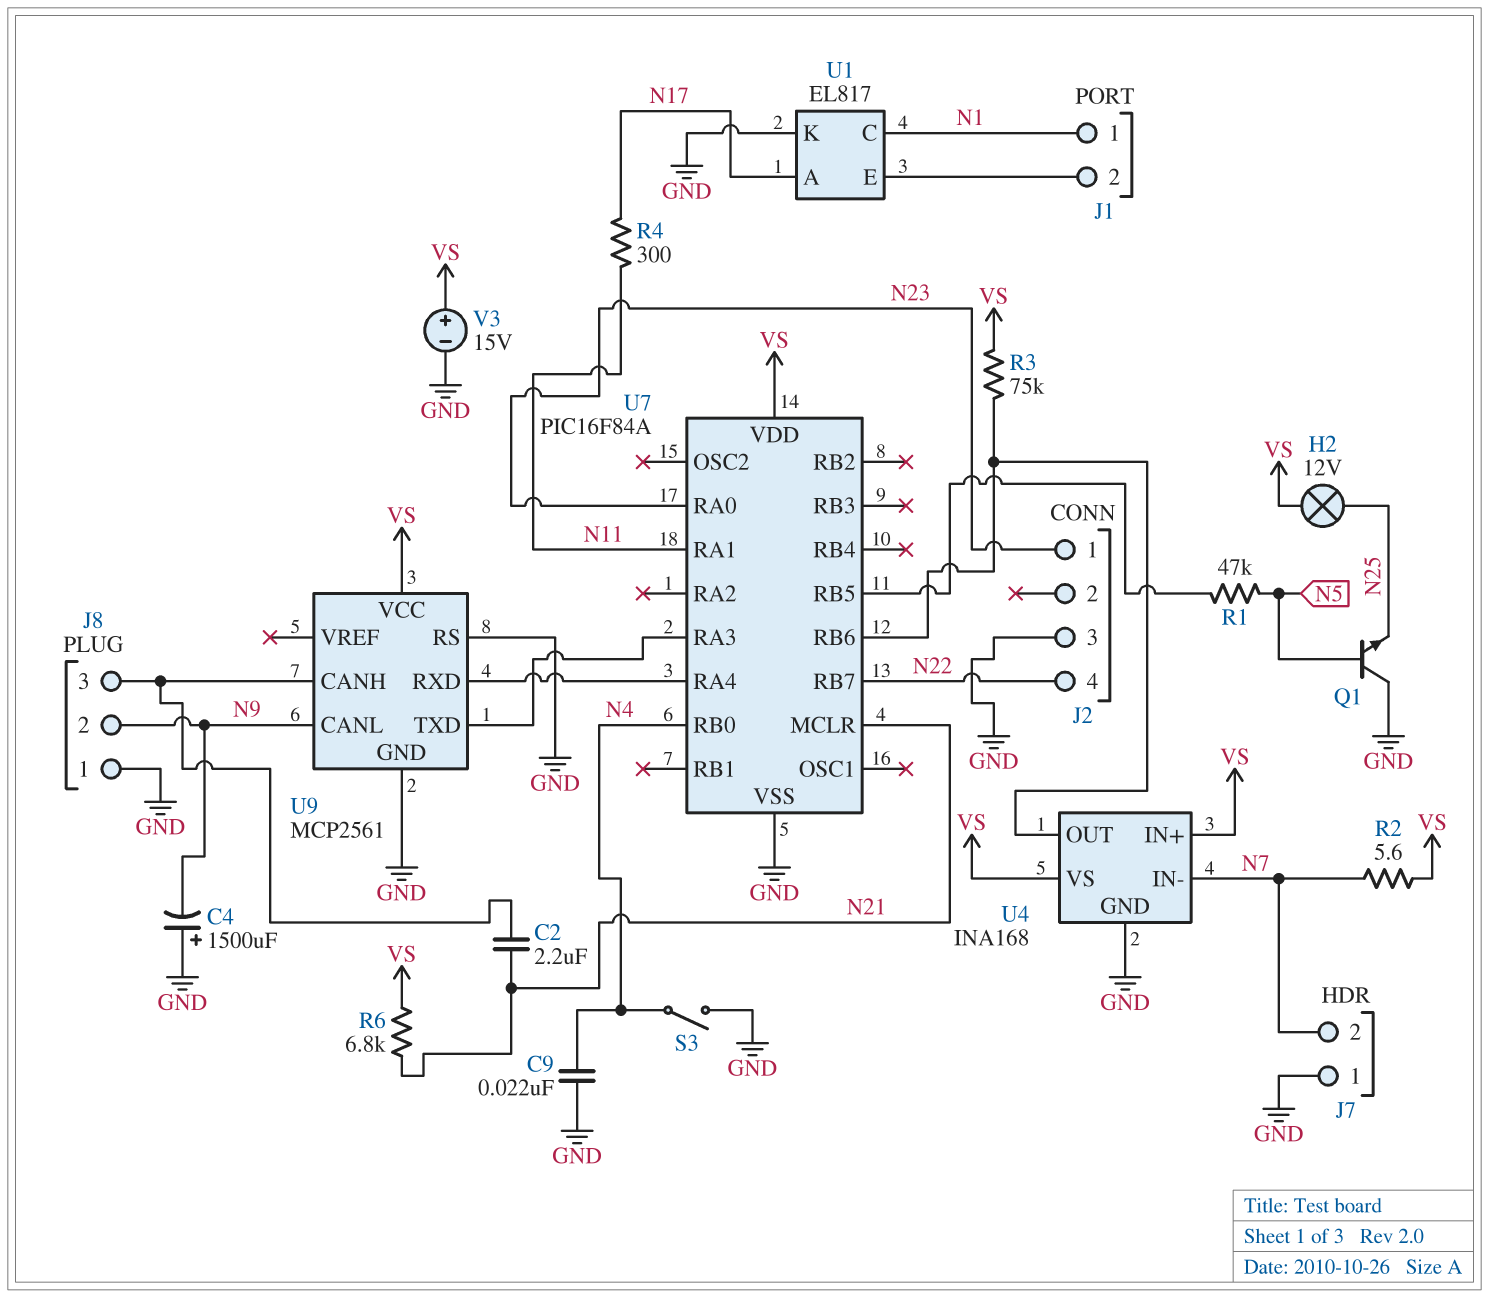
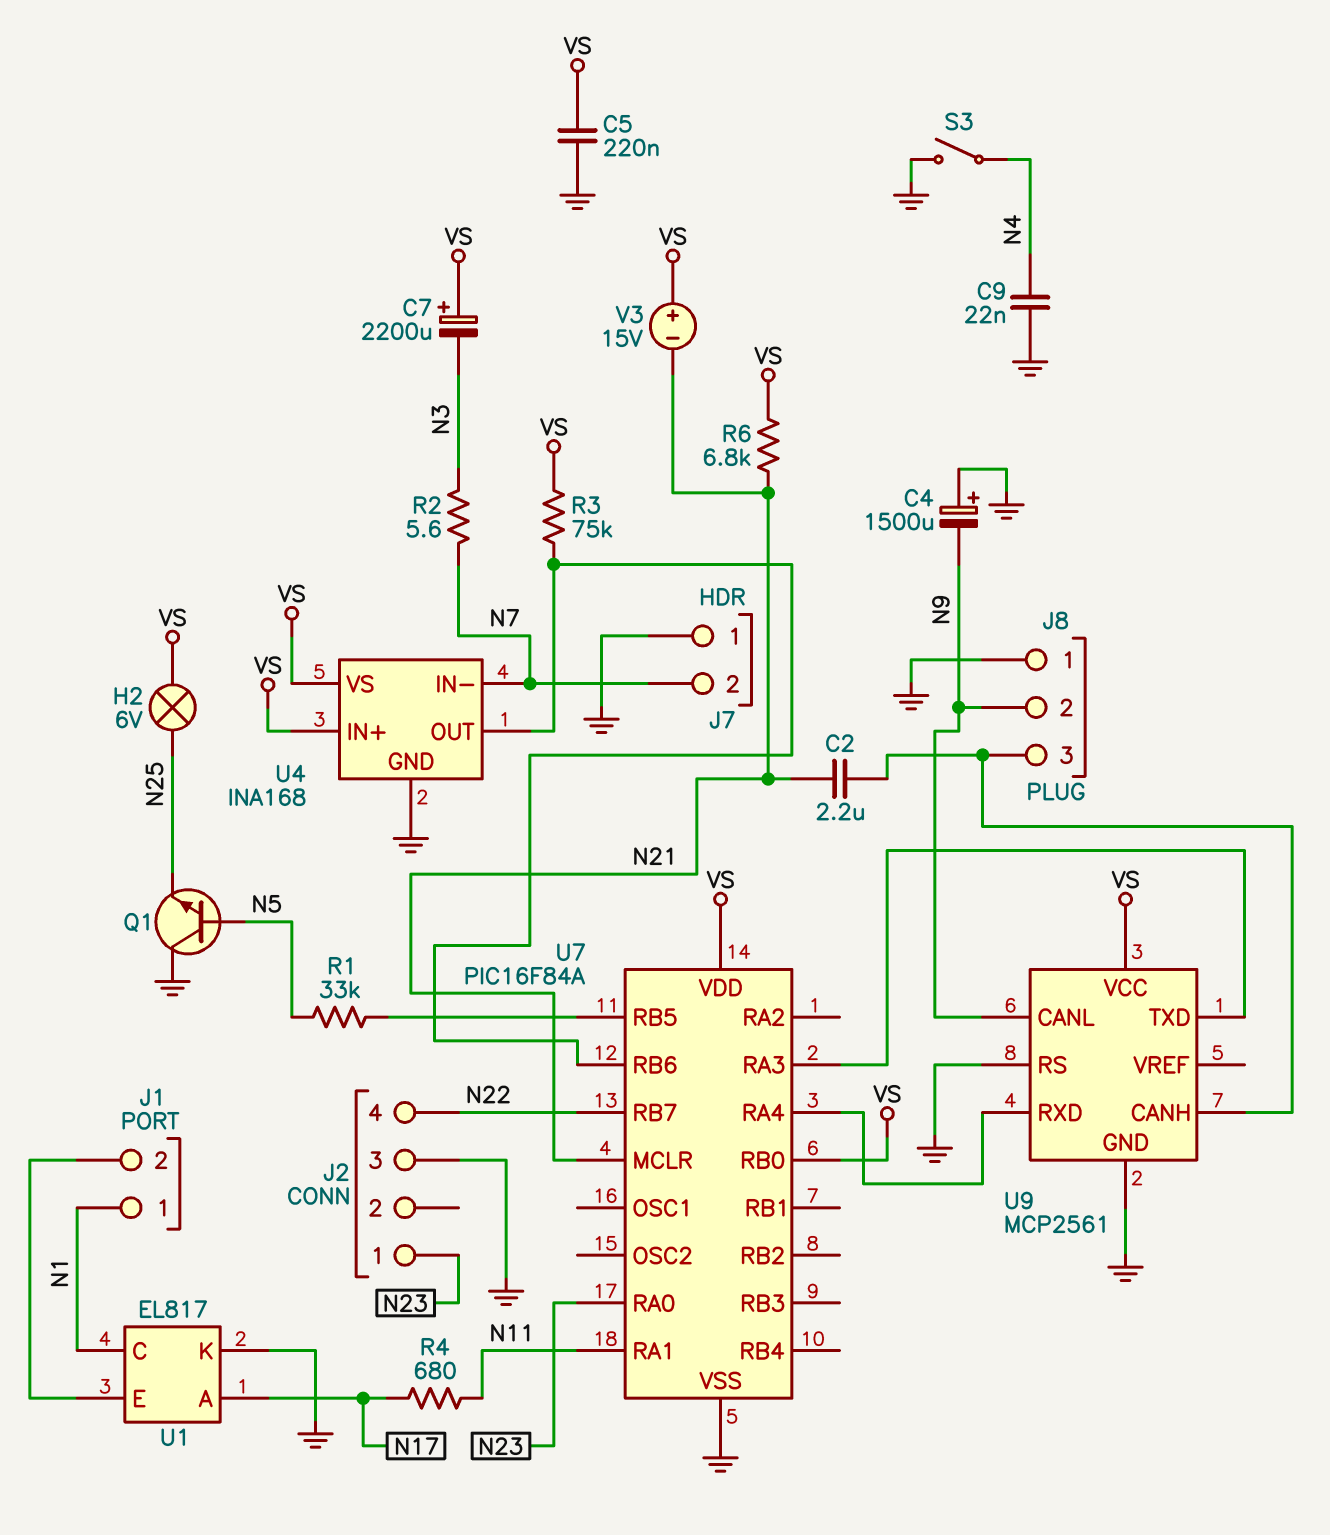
C5: none -> 220nF (GND, VS)
C7: none -> 2200uF (plus VS, minus N3)
H2: lamp 12V (N25, VS) -> lamp 6V (N25, VS)
R1: 47k (N5, U7/RB5) -> 33k (N5, U7/RB5)
R2: 5.6 (N7, VS) -> 5.6 (N3, N7)
R4: 300 (N11, N17) -> 680 (N11, N17)
U7 pin RB0: N4 -> VS
V3: 15V (plus VS, minus GND) -> 15V (plus VS, minus N21)

